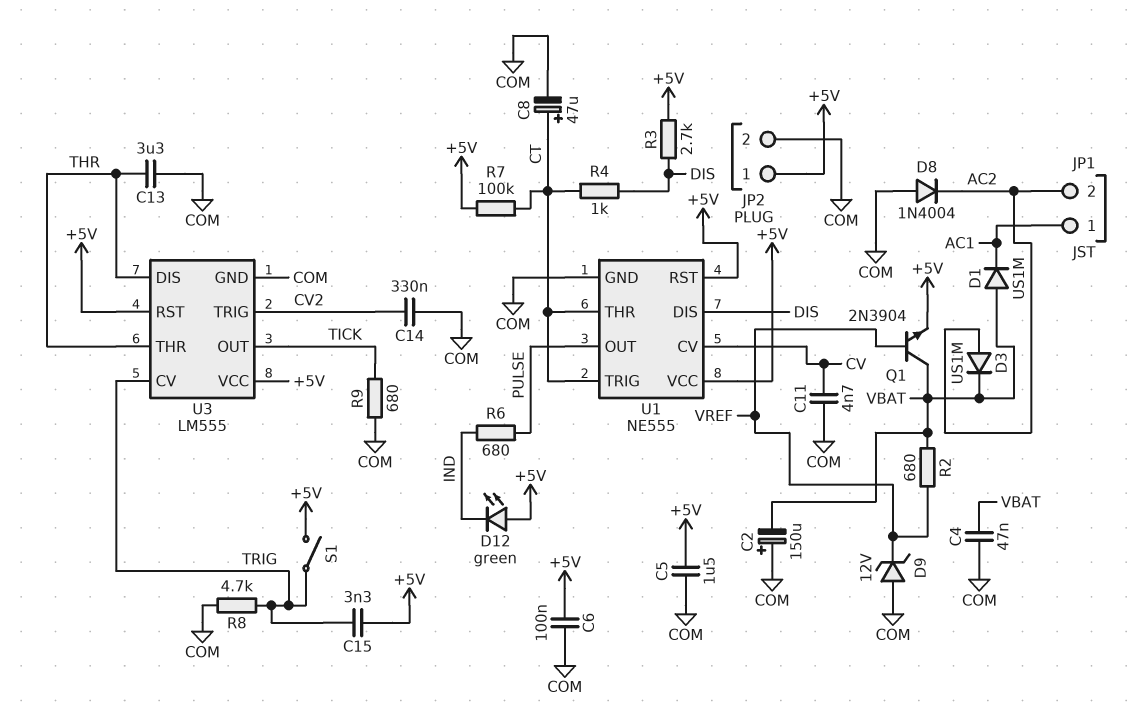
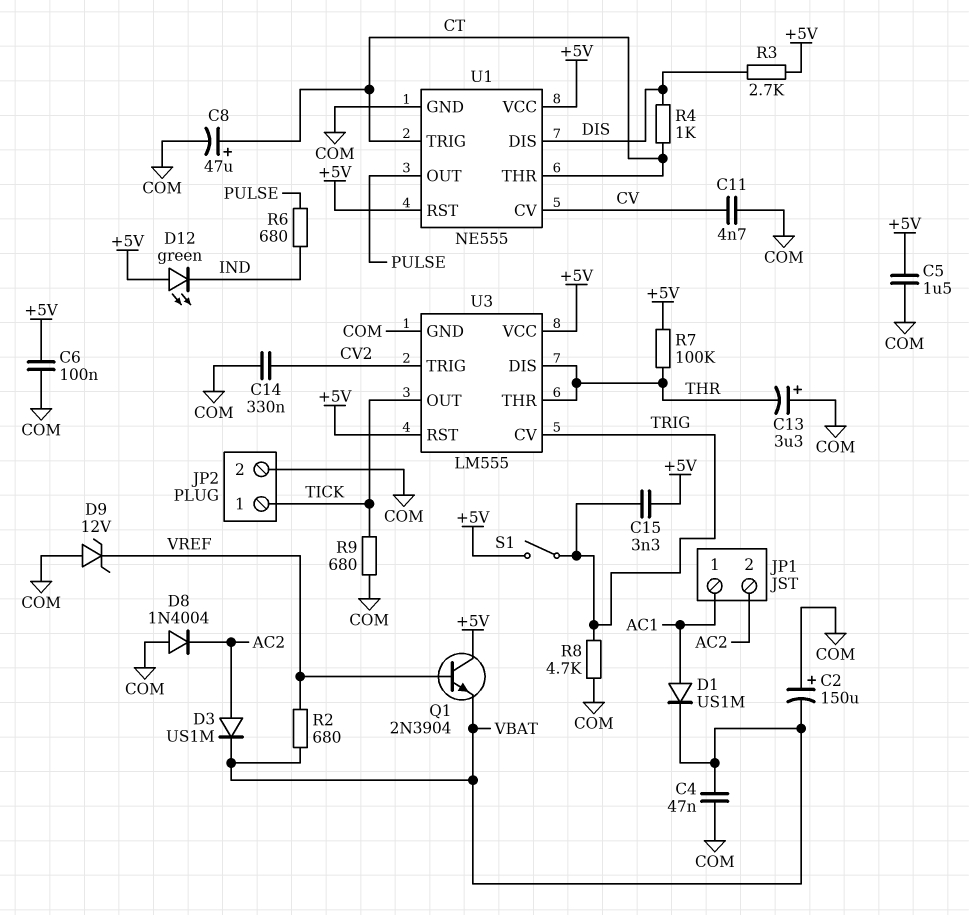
C13: 3.3uF (COM, THR) -> 3.3uF (plus COM, minus THR)
D1: diode US1M (A VBAT, K AC1) -> diode US1M (A AC1, K VBAT)
JP2 pin 1: +5V -> TICK
Q1: NPN 2N3904 (B VREF, C VBAT, E +5V) -> NPN 2N3904 (B VREF, C +5V, E VBAT)
R7: 100k (+5V, CT) -> 100k (+5V, THR)

